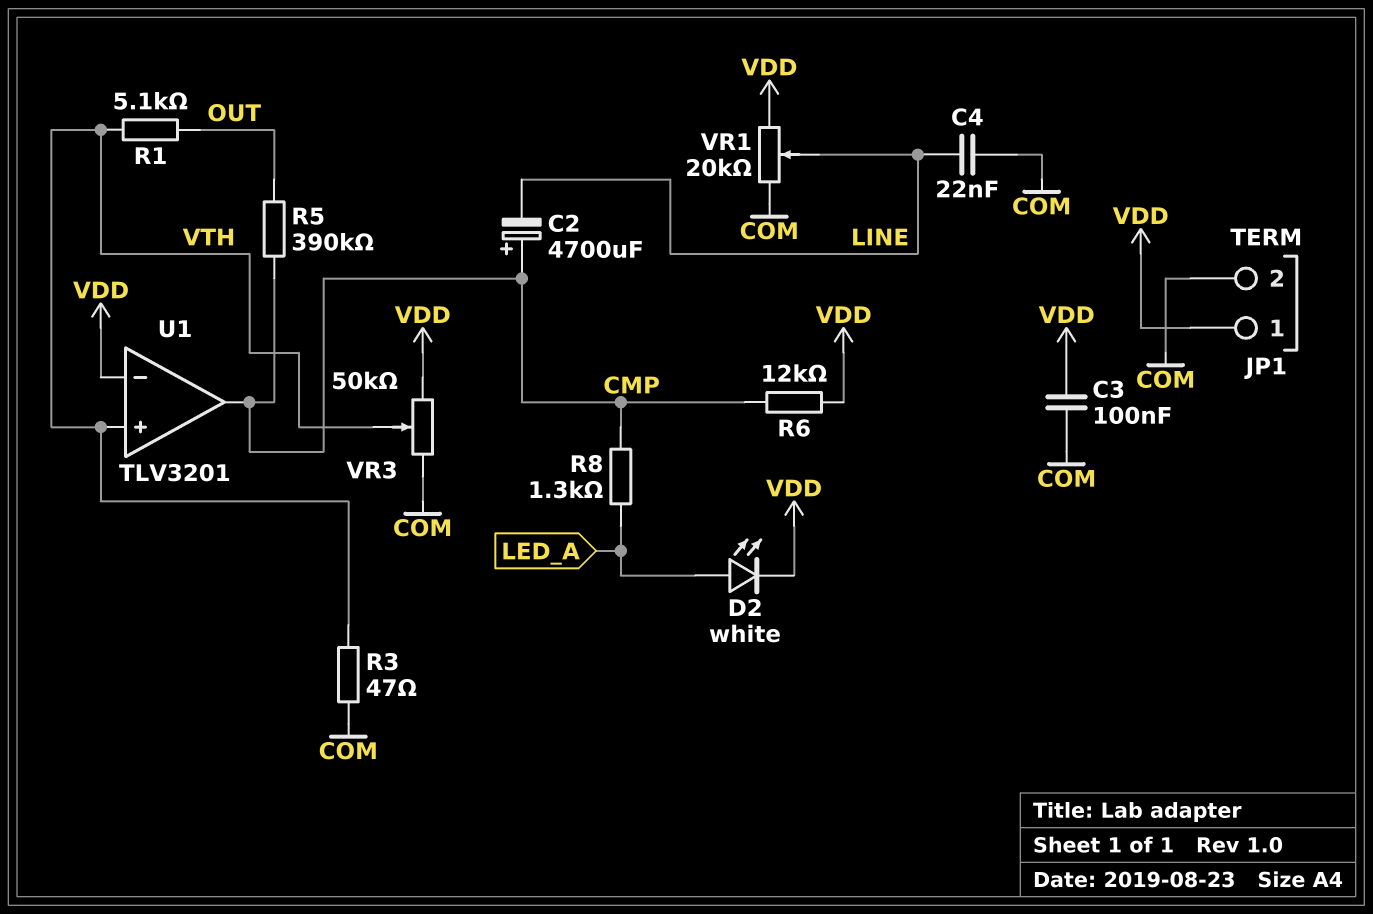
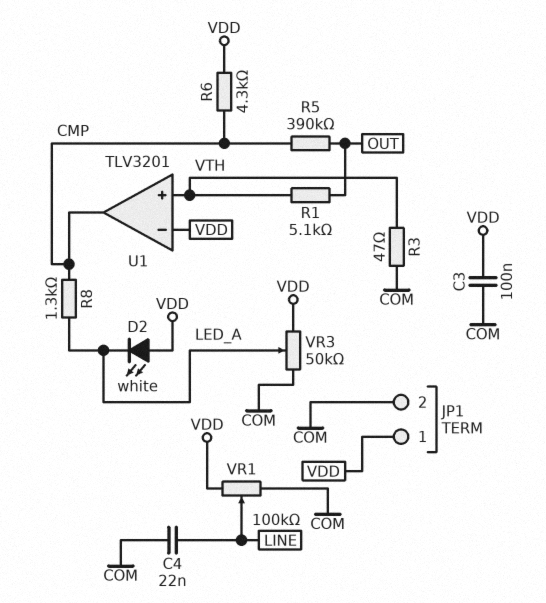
C2: 4700uF (plus CMP, minus LINE) -> none
D2: LED white (A LED_A, K VDD) -> LED white (A VDD, K LED_A)
R6: 12k (CMP, VDD) -> 4.3k (CMP, VDD)
VR1: 20k (COM, VDD, wiper LINE) -> 100k (COM, VDD, wiper LINE)
VR3: 50k (COM, VDD, wiper VTH) -> 50k (COM, VDD, wiper LED_A)

